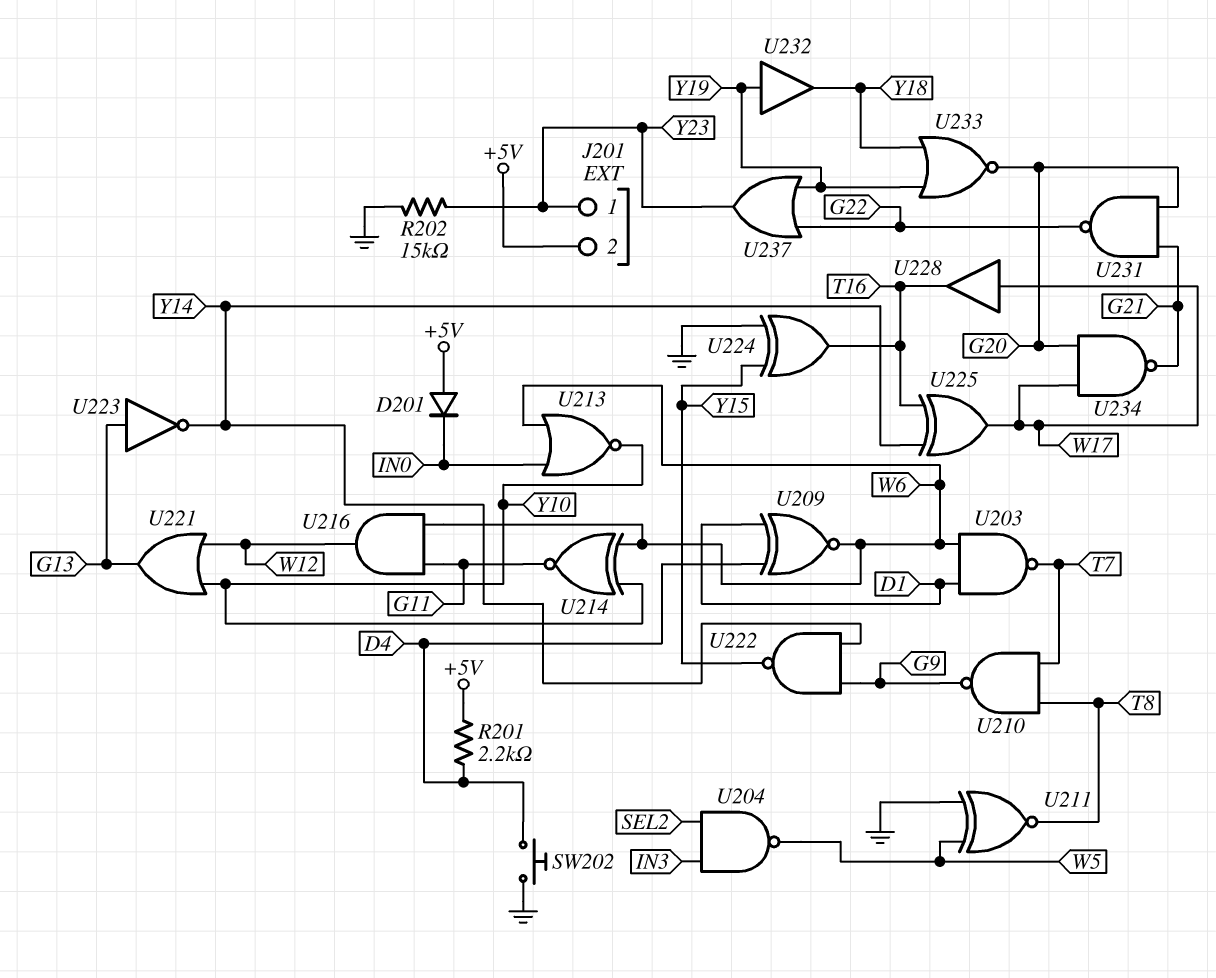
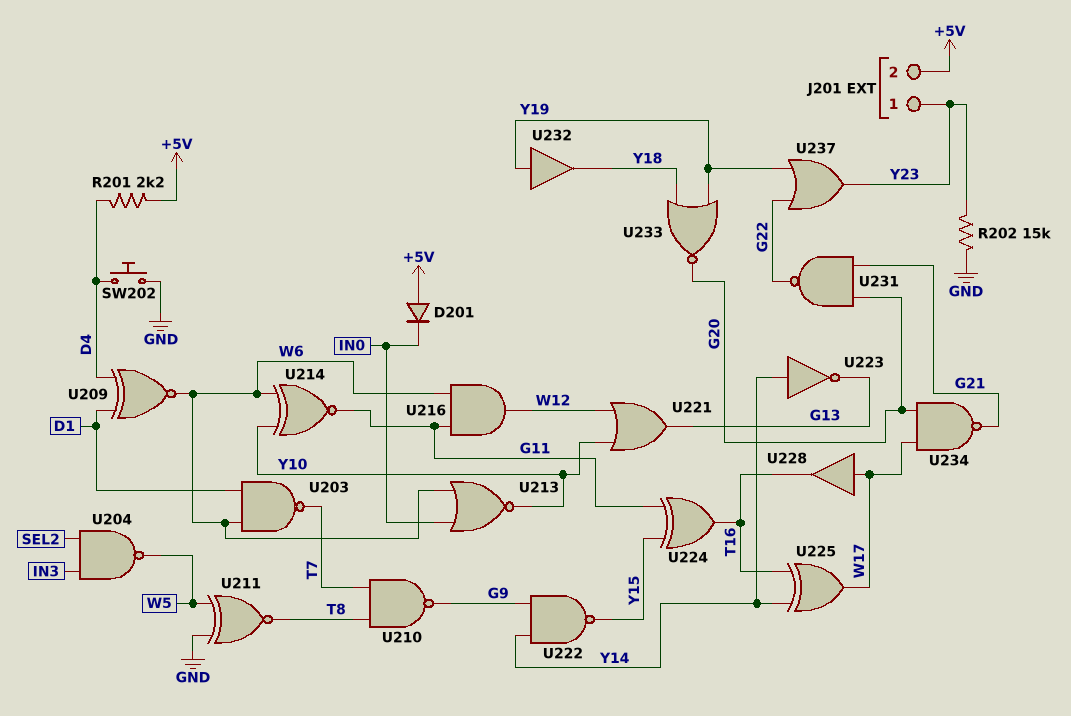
U223: NOT (in G13, out Y14) -> NOT (in Y14, out G13)
U224: XOR (in GND, in Y15, out T16) -> XOR (in G11, in Y15, out T16)

